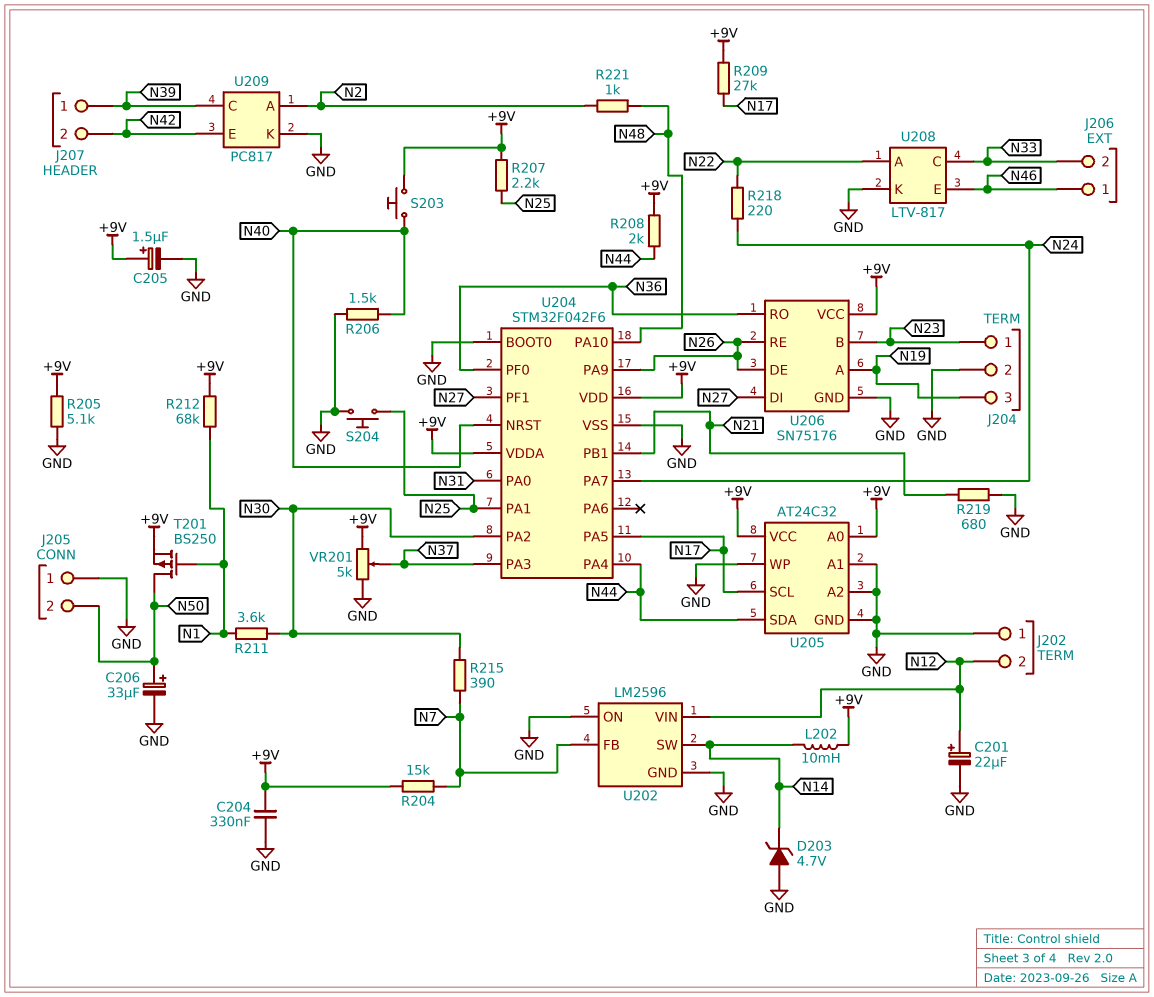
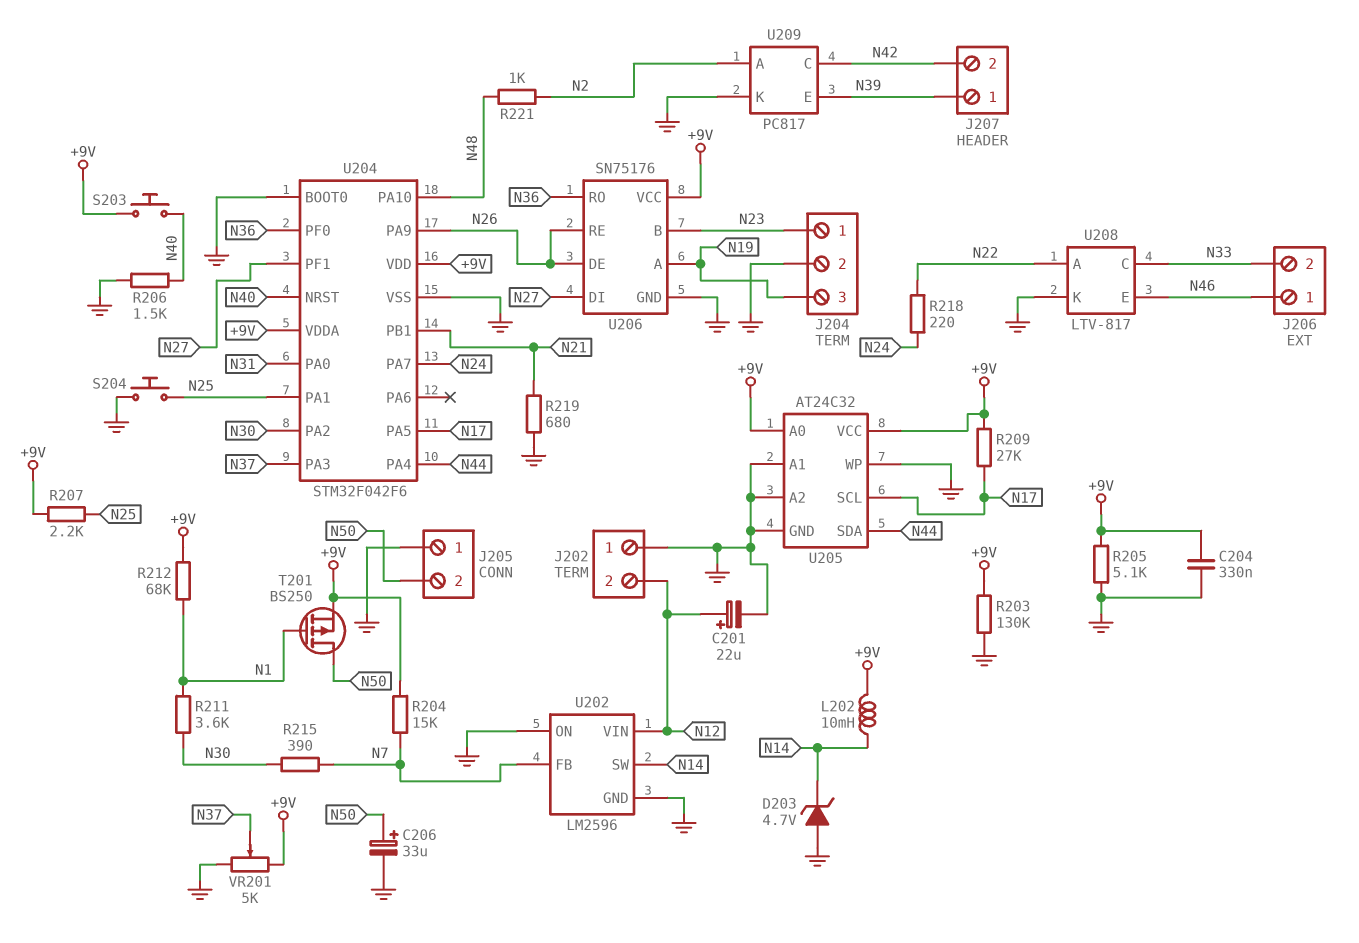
C205: 1.5uF (plus +9V, minus GND) -> none
R203: none -> 130k (+9V, GND)
R208: 2k (+9V, N44) -> none
U209 pin C: N39 -> N42
U209 pin E: N42 -> N39

